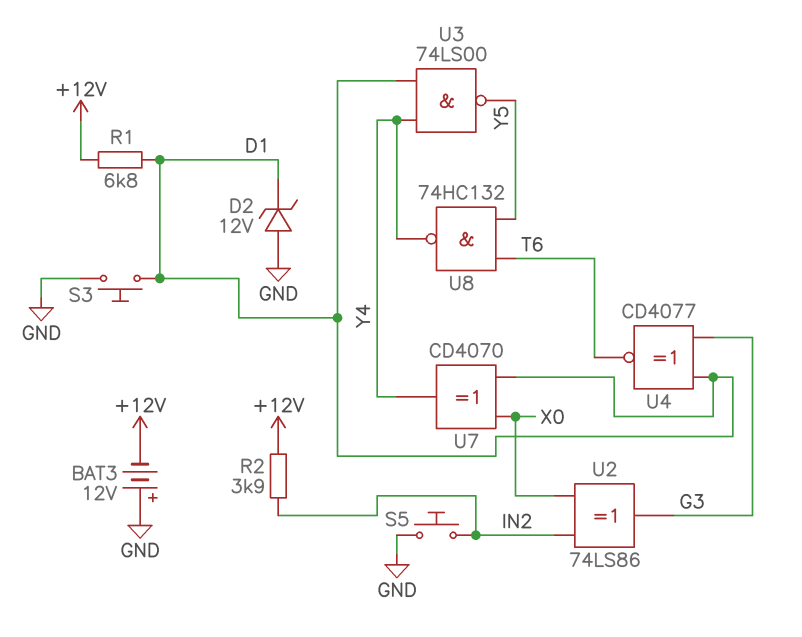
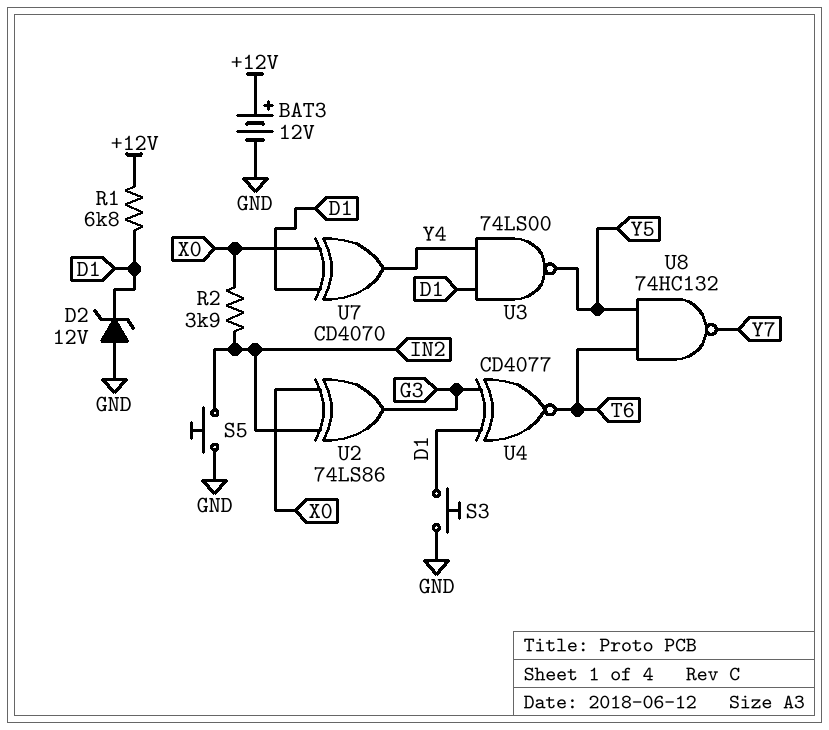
BAT3: 12V (plus GND, minus +12V) -> 12V (plus +12V, minus GND)
R2: 3.9k (+12V, IN2) -> 3.9k (IN2, X0)
U8: NAND 74HC132 (in T6, in Y5, out Y4) -> NAND 74HC132 (in T6, in Y5, out Y7)

